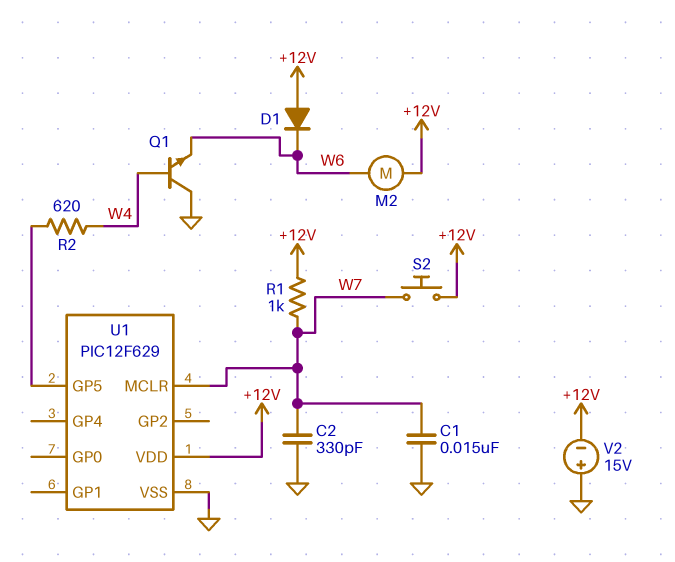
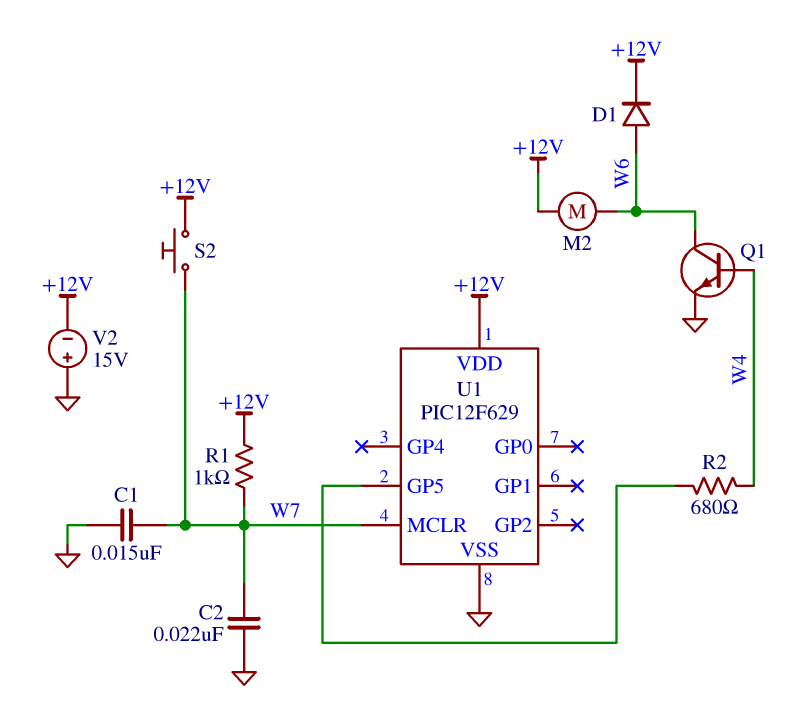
C2: 330pF (GND, W7) -> 22nF (GND, W7)
D1: diode (A +12V, K W6) -> diode (A W6, K +12V)
Q1: NPN (B W4, C GND, E W6) -> NPN (B W4, C W6, E GND)
R2: 620 (U1/GP5, W4) -> 680 (U1/GP5, W4)

